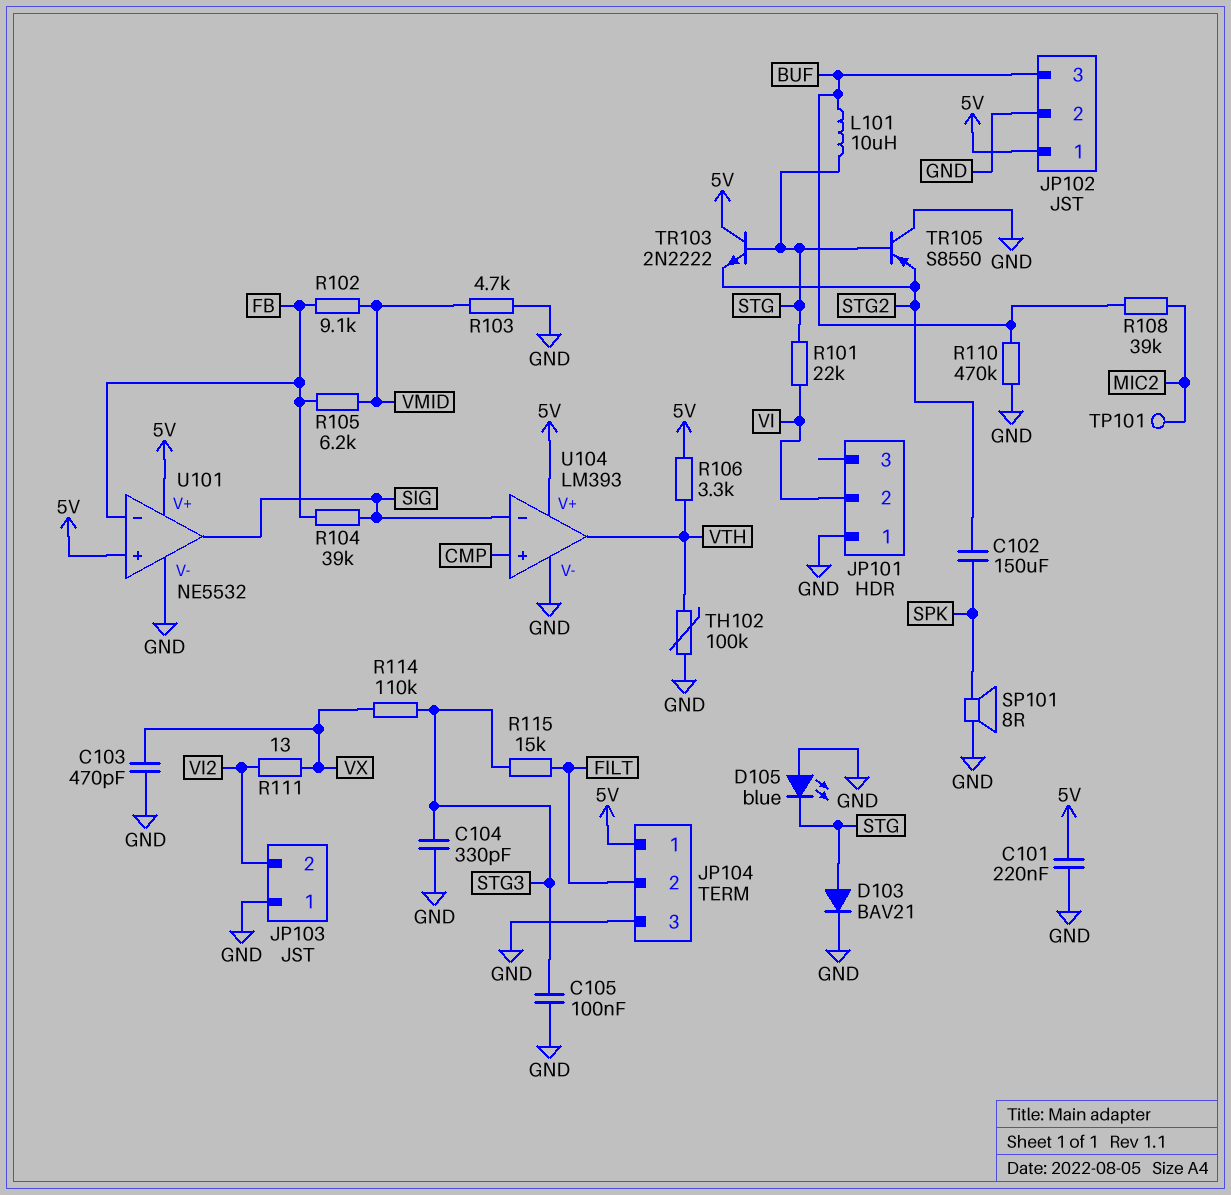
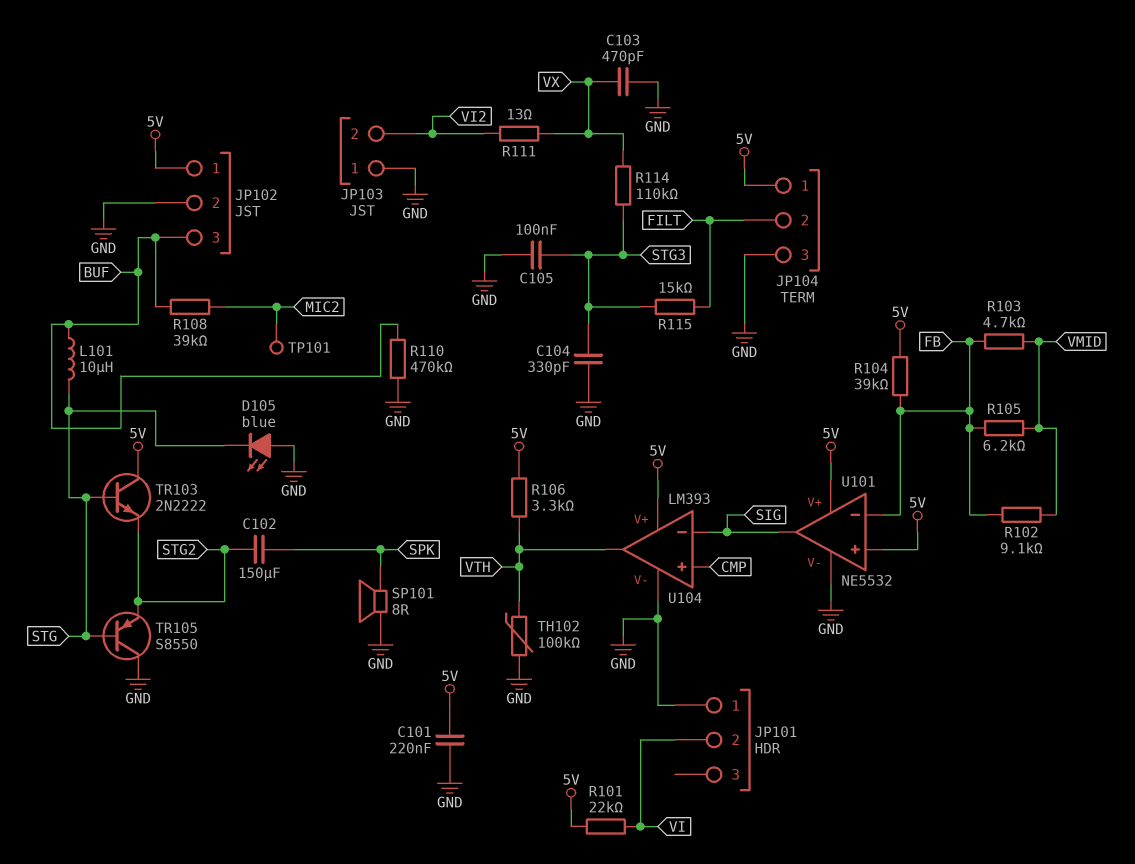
D103: diode BAV21 (A STG, K GND) -> none
R101: 22k (STG, VI) -> 22k (5V, VI)
R103: 4.7k (GND, VMID) -> 4.7k (FB, VMID)
R104: 39k (FB, SIG) -> 39k (5V, FB)

